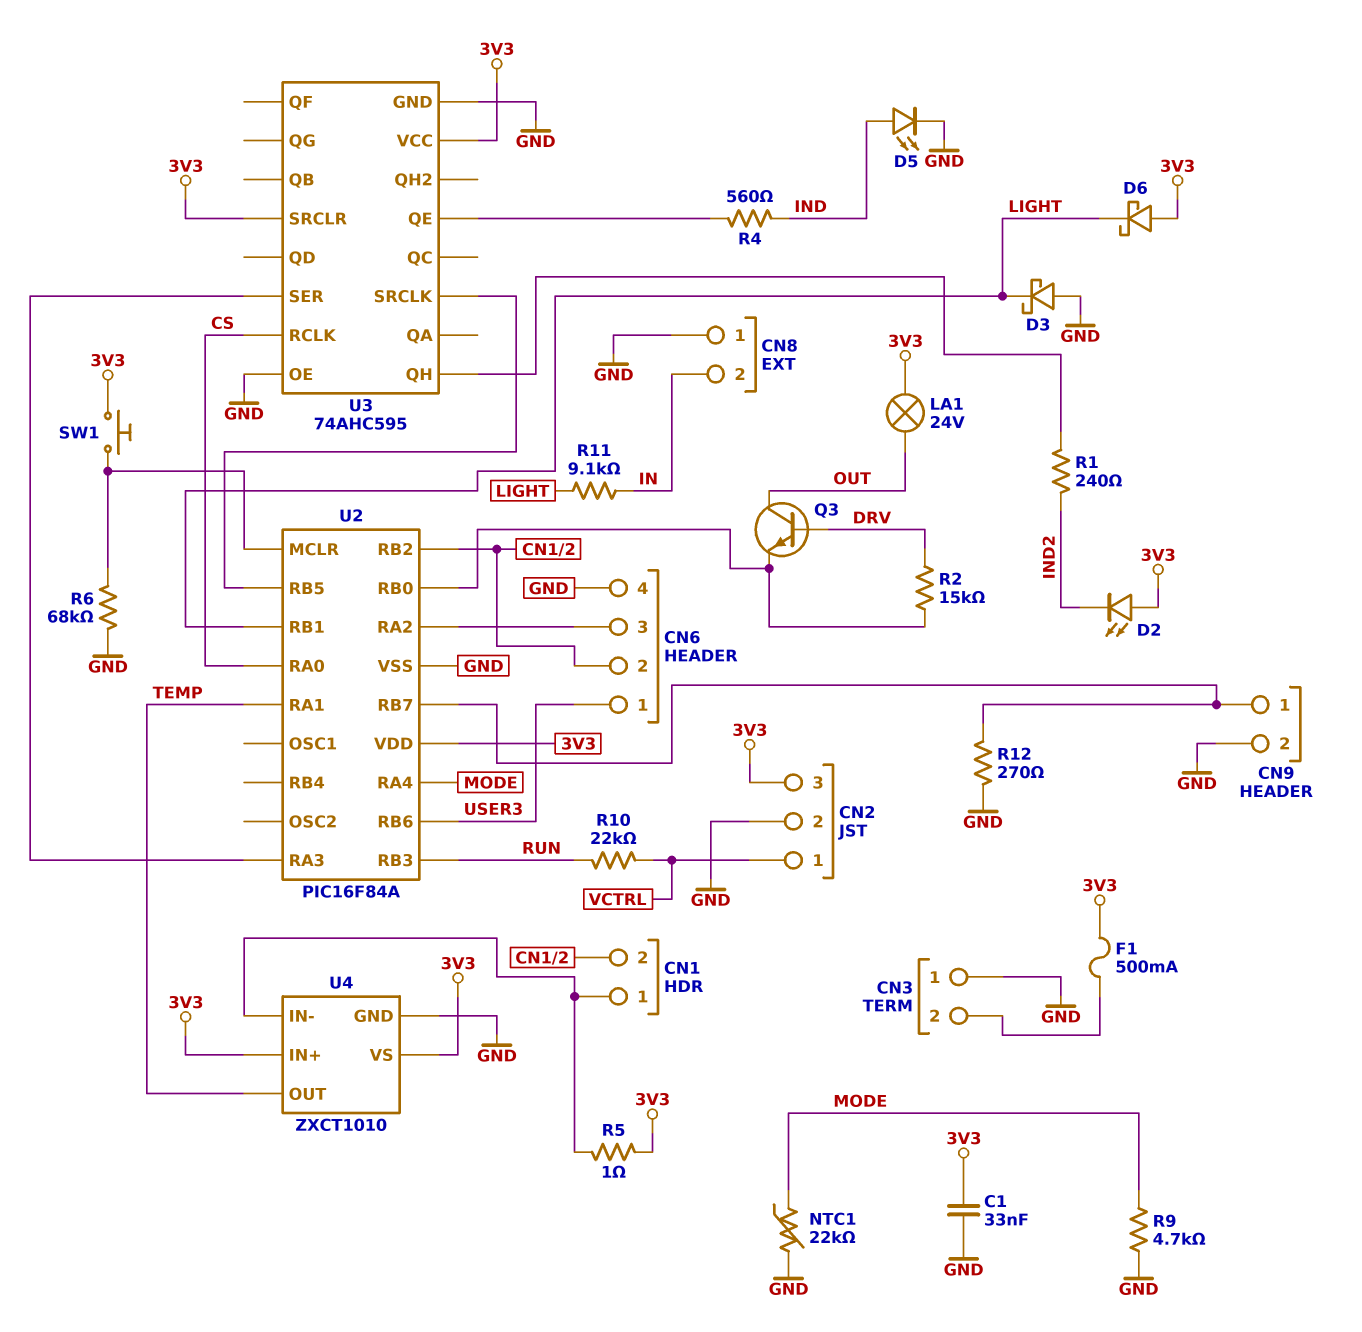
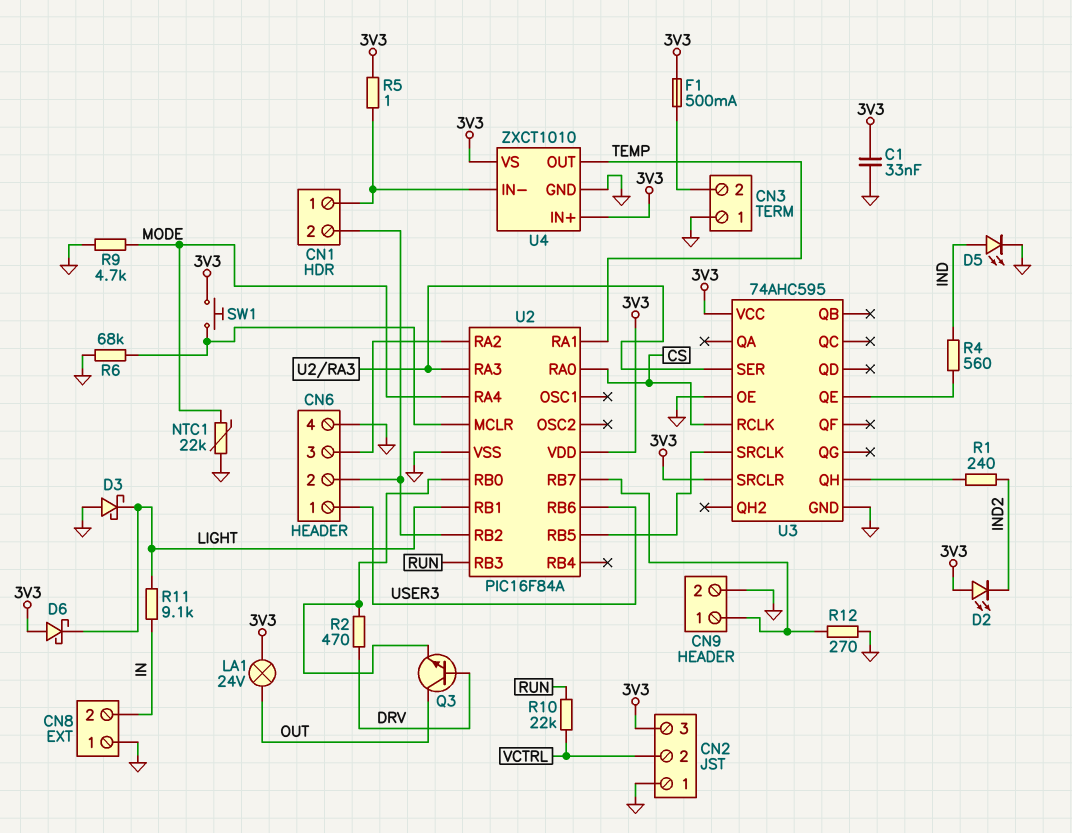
CN2 pin 1: VCTRL -> GND
CN2 pin 2: GND -> VCTRL
R2: 15k (DRV, U2/RB0) -> 470 (DRV, U2/RB0)

